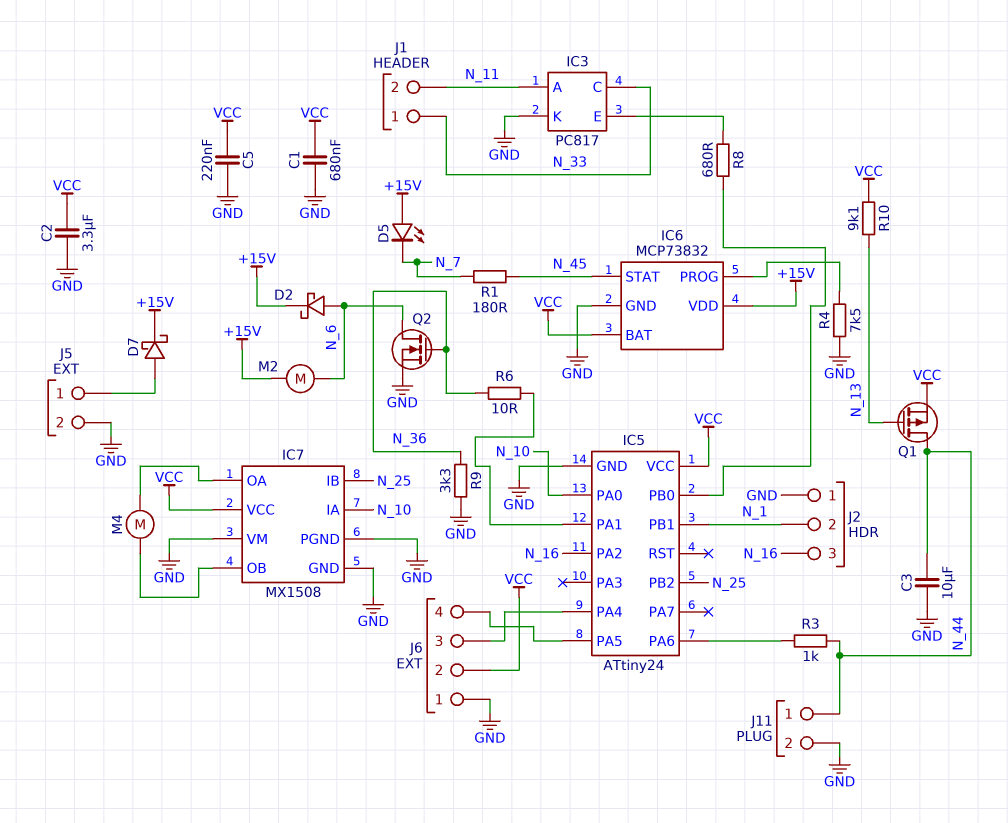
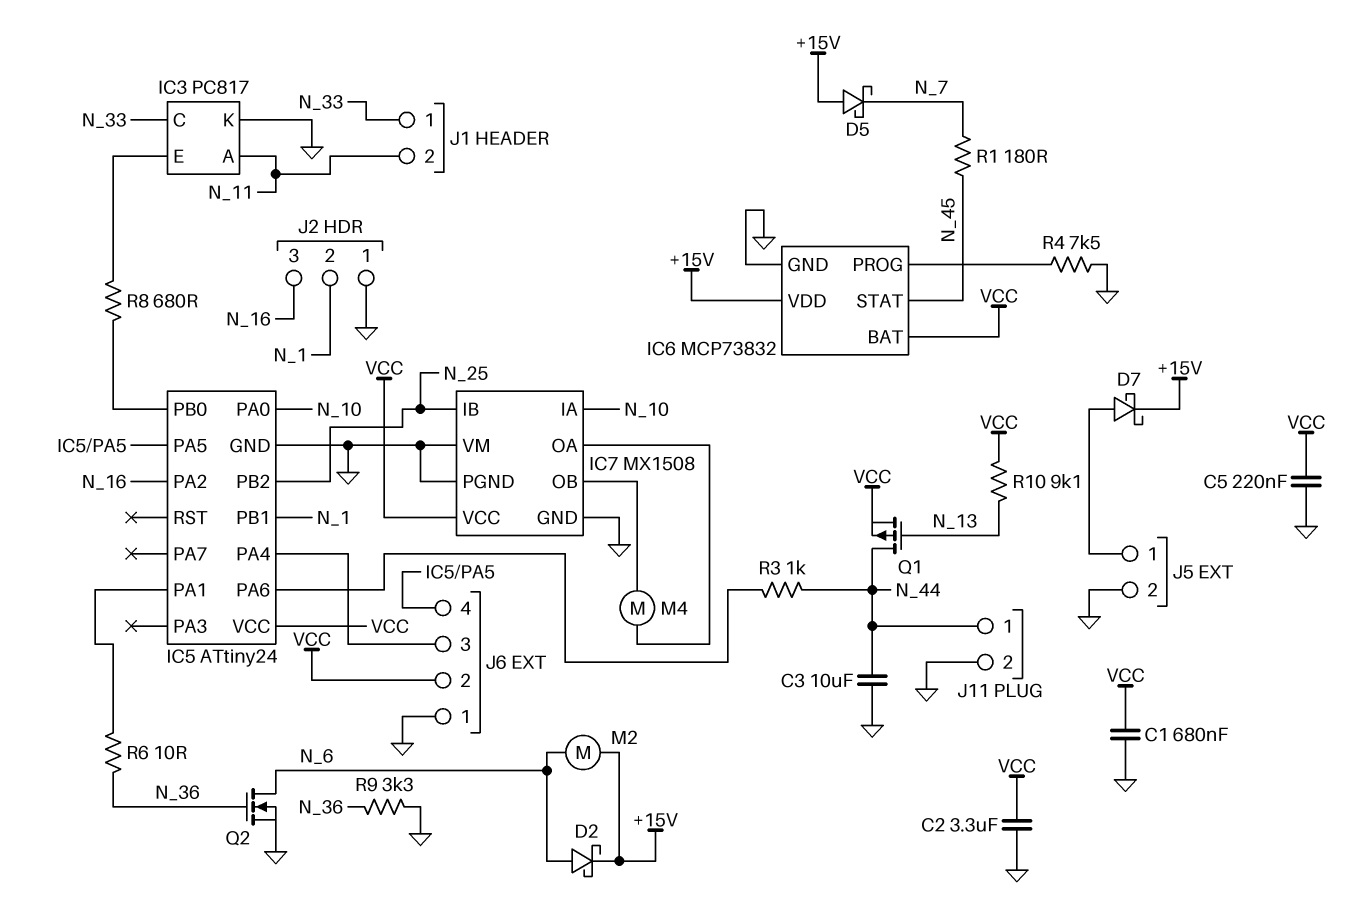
D5: LED (A +15V, K N_7) -> schottky (A +15V, K N_7)

